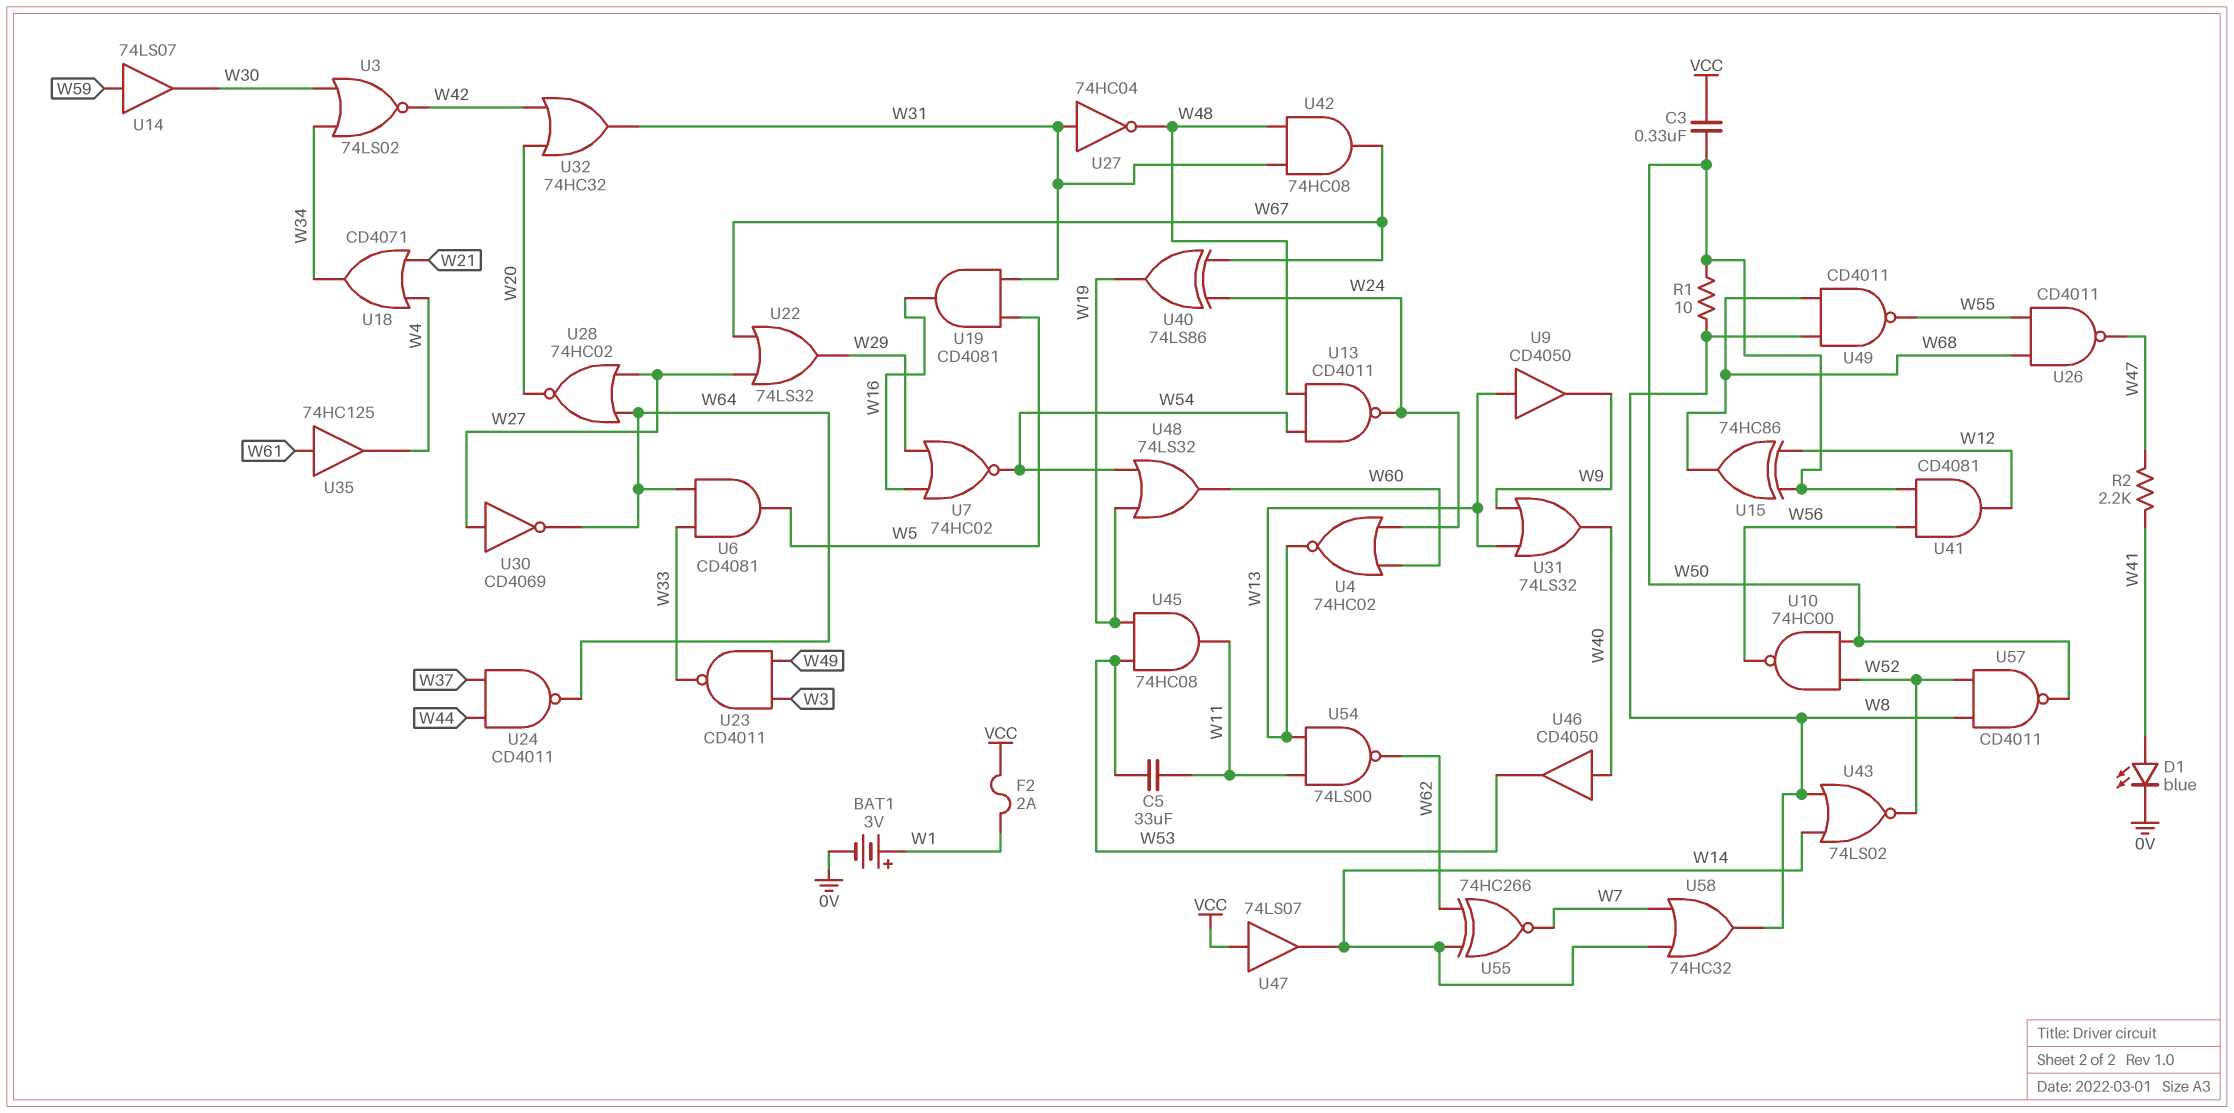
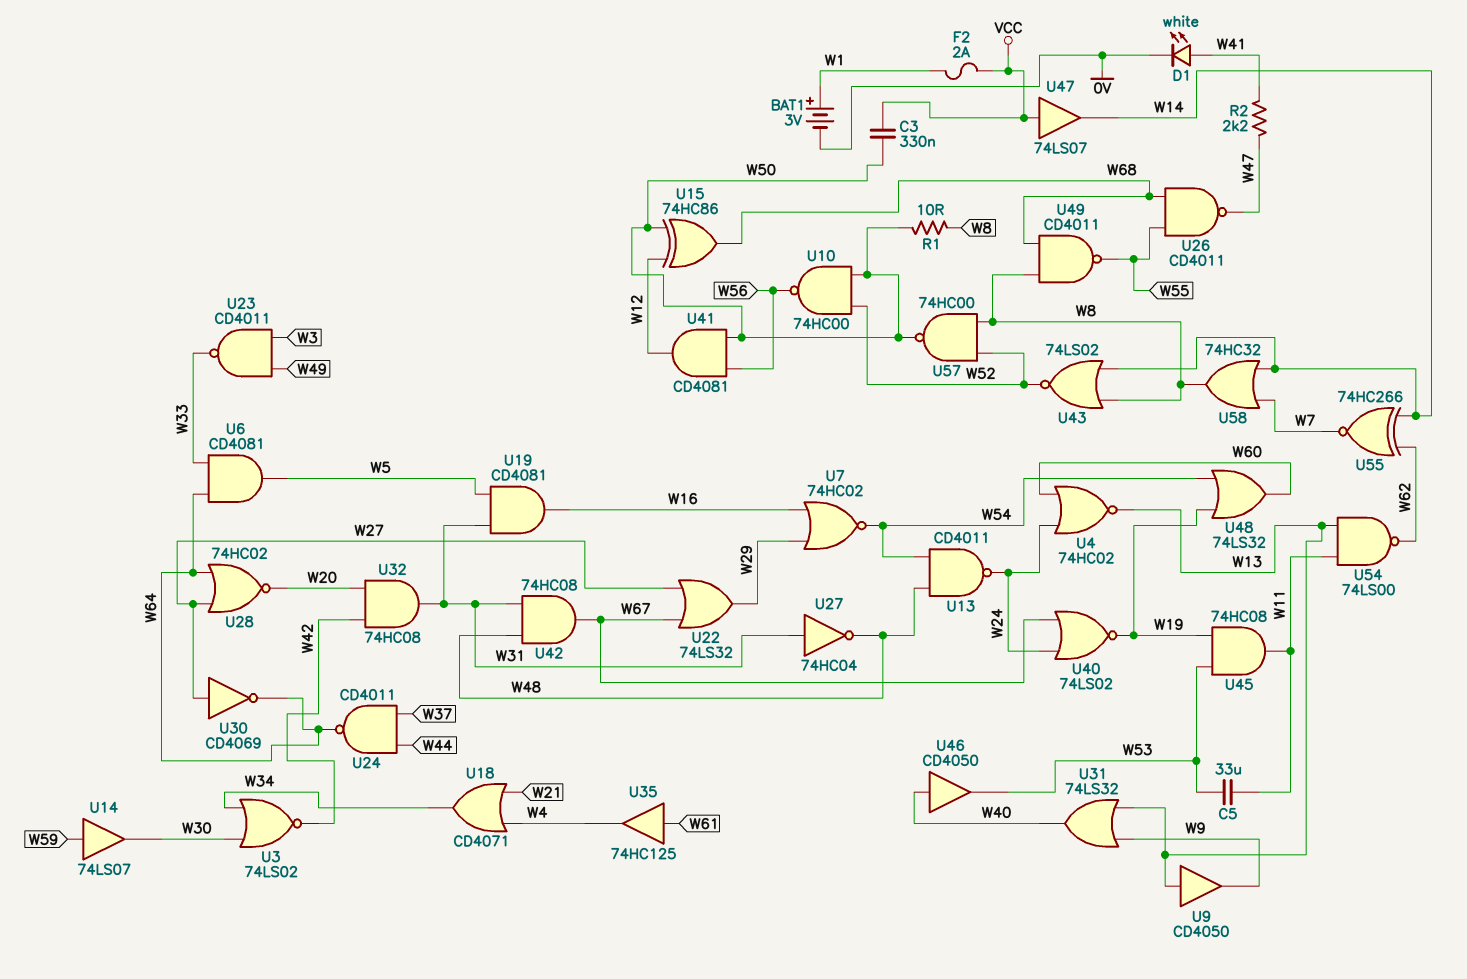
D1: LED blue (A W41, K 0V) -> LED white (A W41, K 0V)
U32: OR 74HC32 (in W20, in W42, out W31) -> AND 74HC08 (in W20, in W42, out W31)
U40: XOR 74LS86 (in W24, in W67, out W19) -> NOR 74LS02 (in W24, in W67, out W19)
U57: NAND CD4011 (in W8, in W52, out W50) -> NAND 74HC00 (in W8, in W52, out W50)

